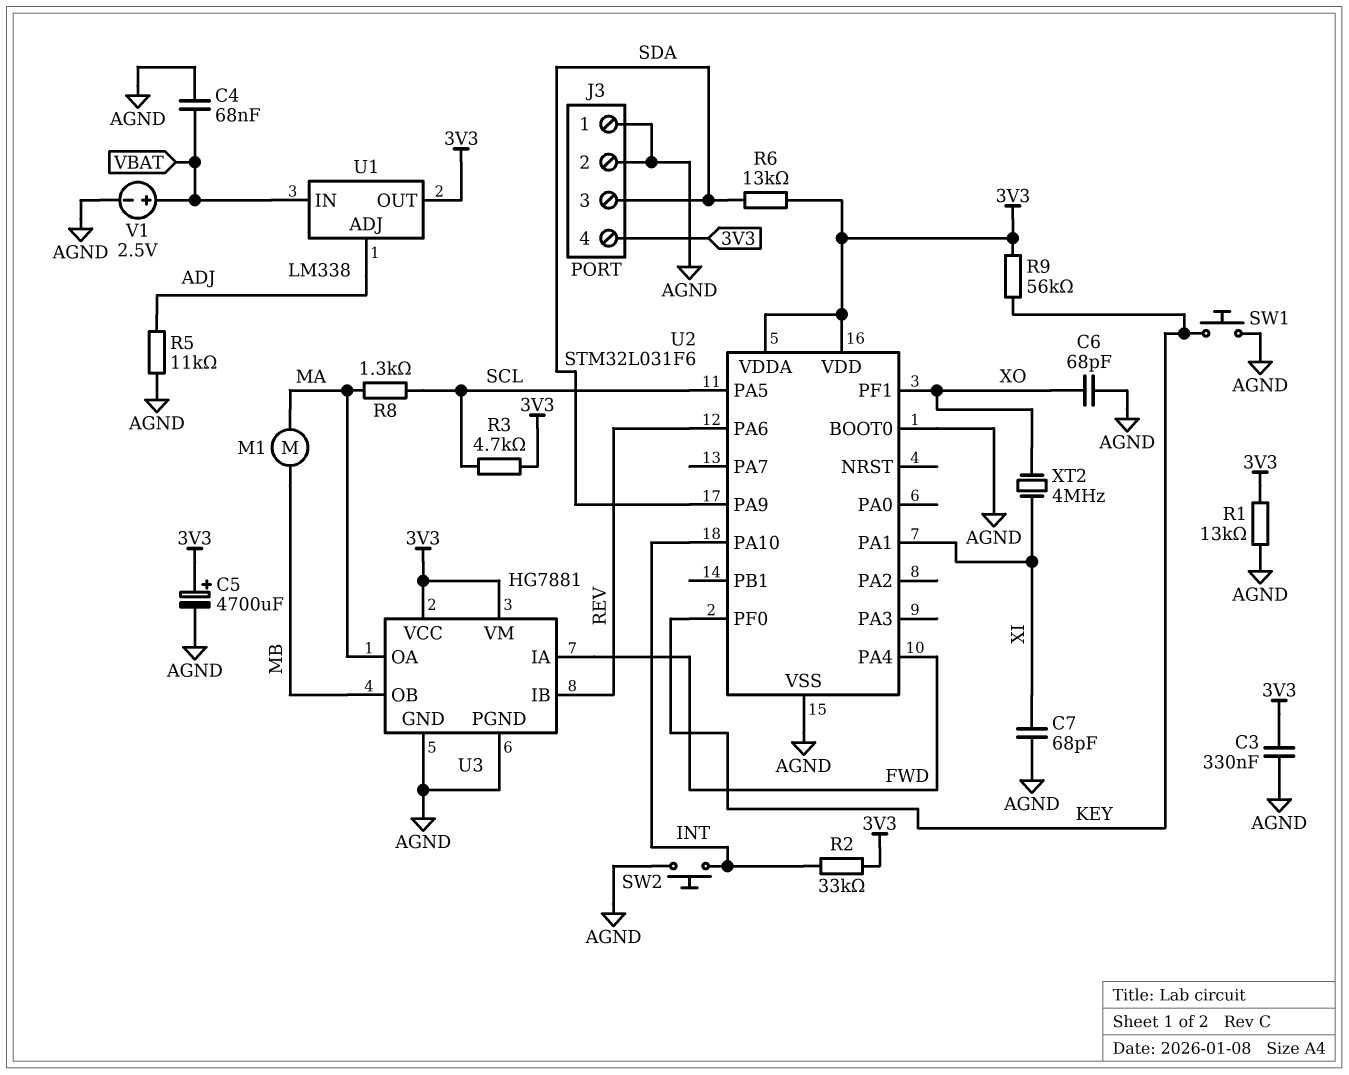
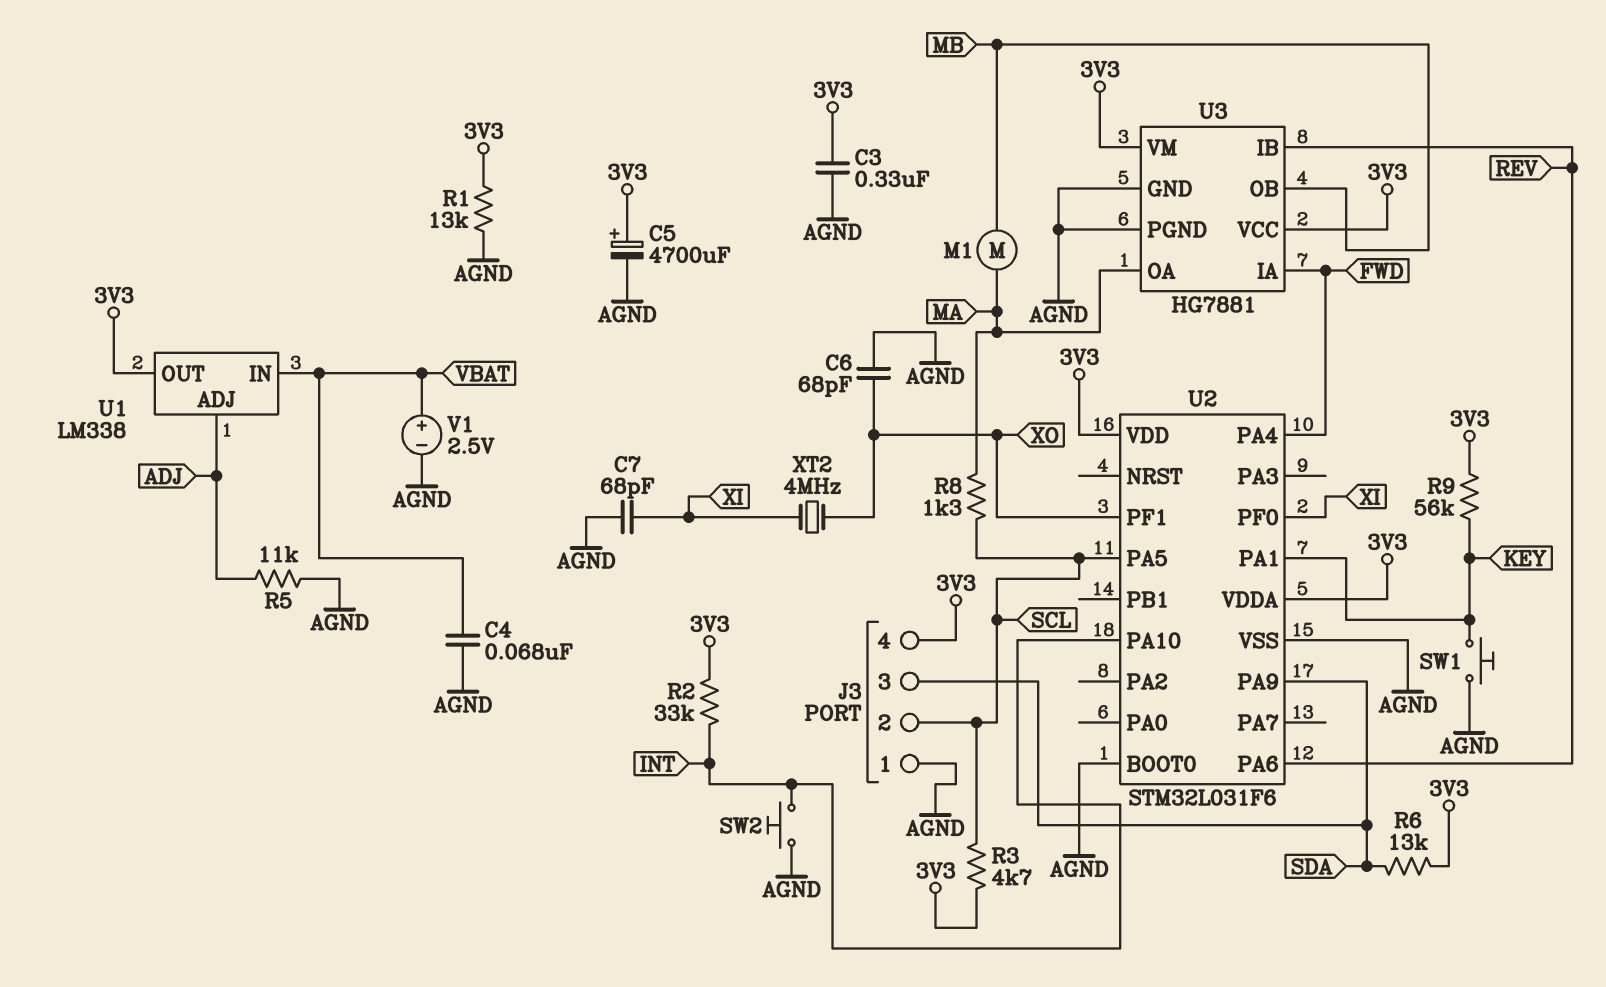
J3 pin 2: AGND -> SCL
U2 pin PA1: XI -> KEY
U2 pin PF0: KEY -> XI

